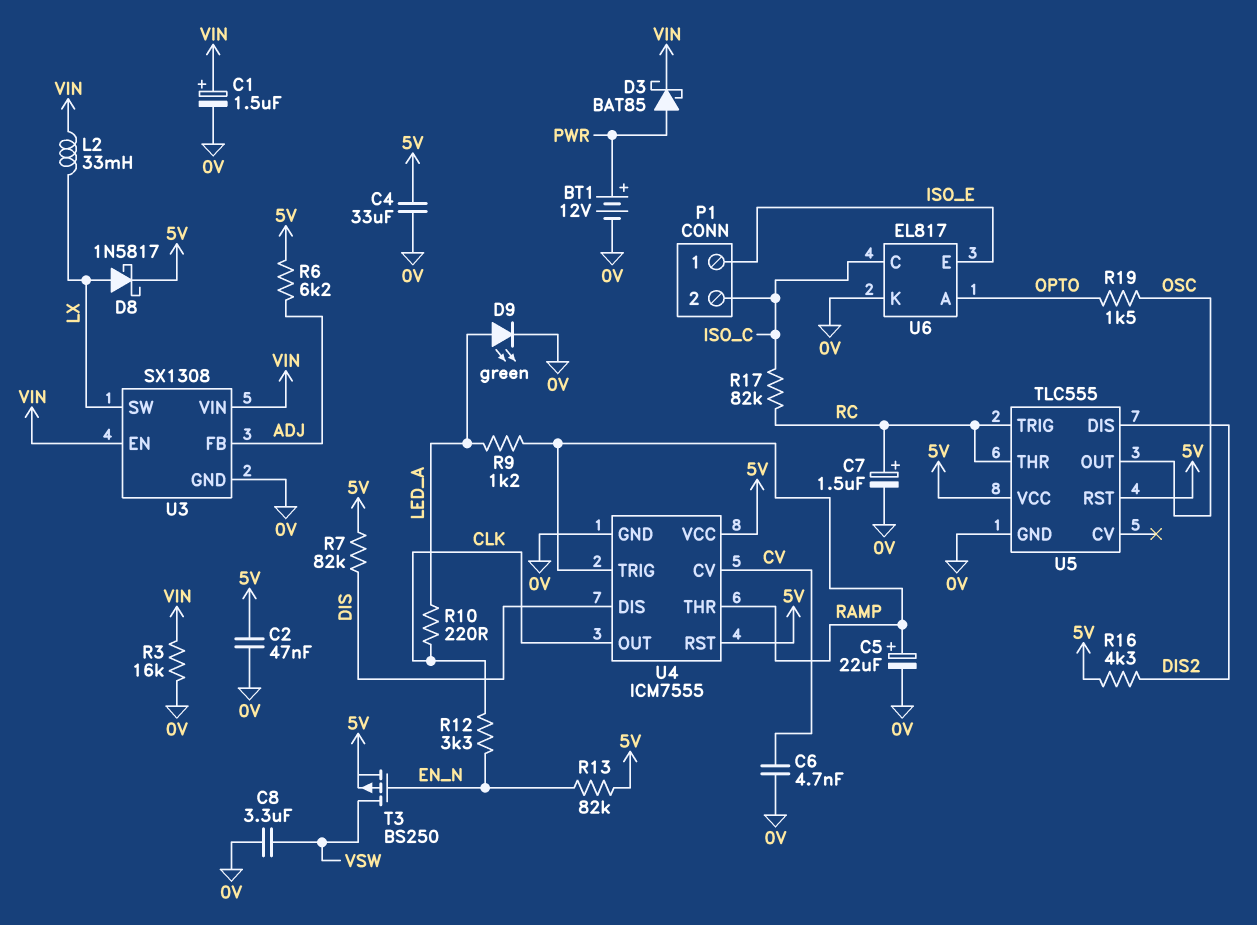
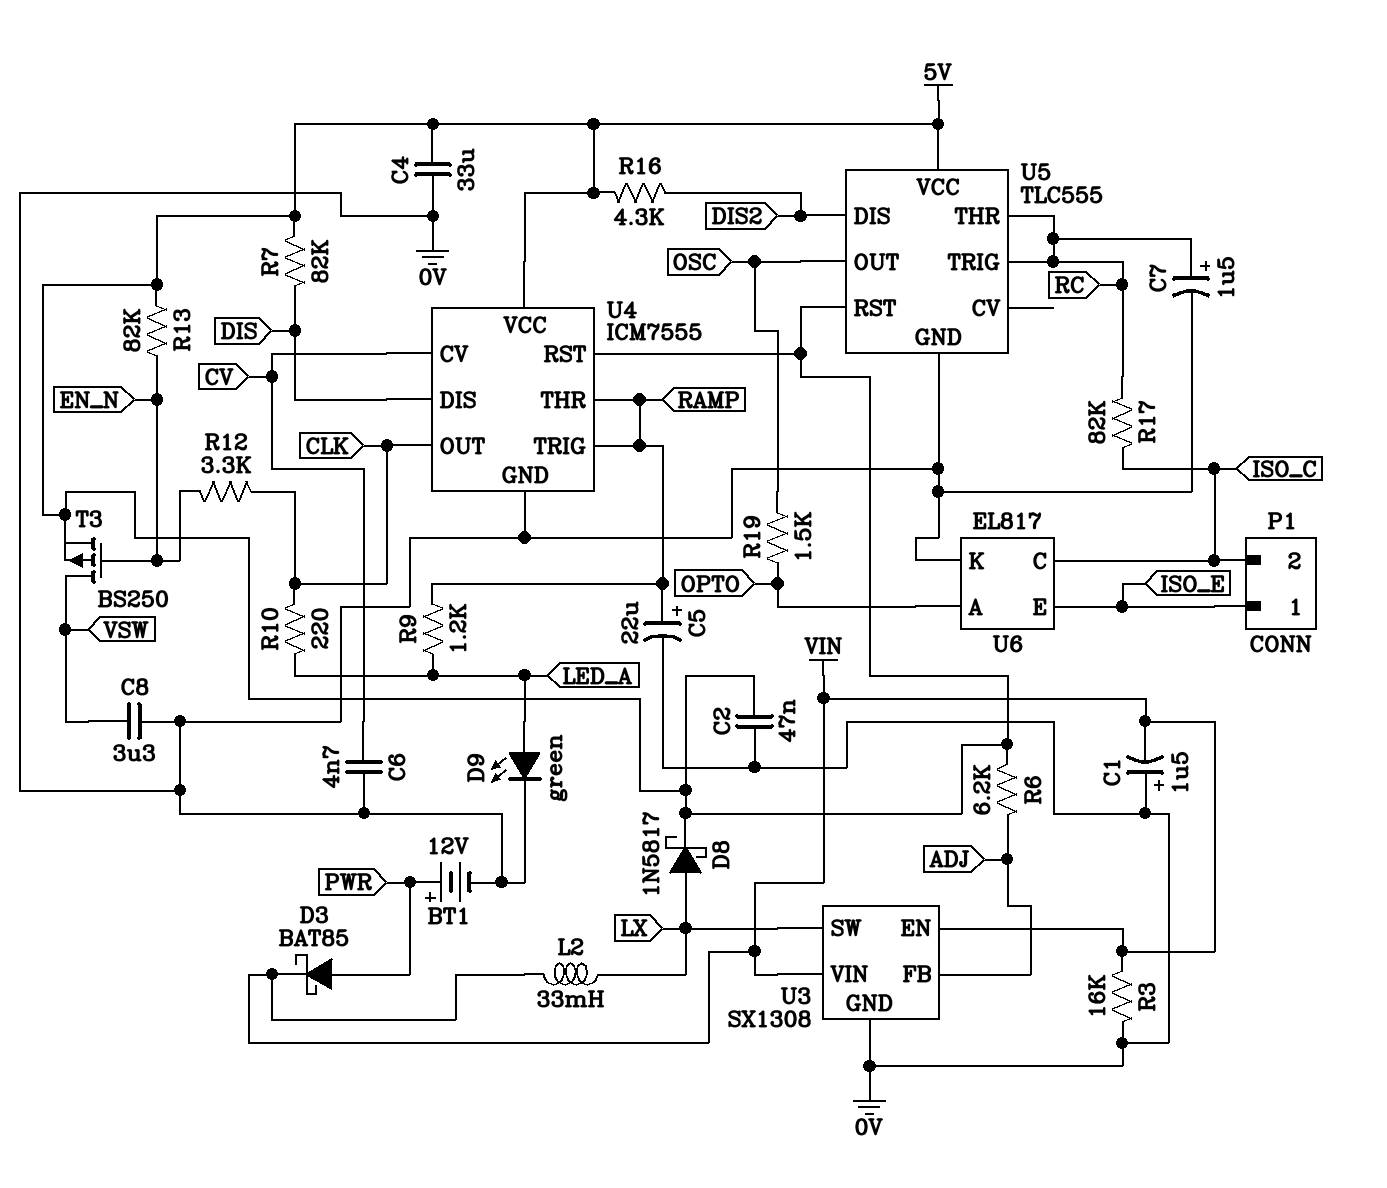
C1: 1.5uF (plus VIN, minus 0V) -> 1.5uF (plus 0V, minus VIN)

